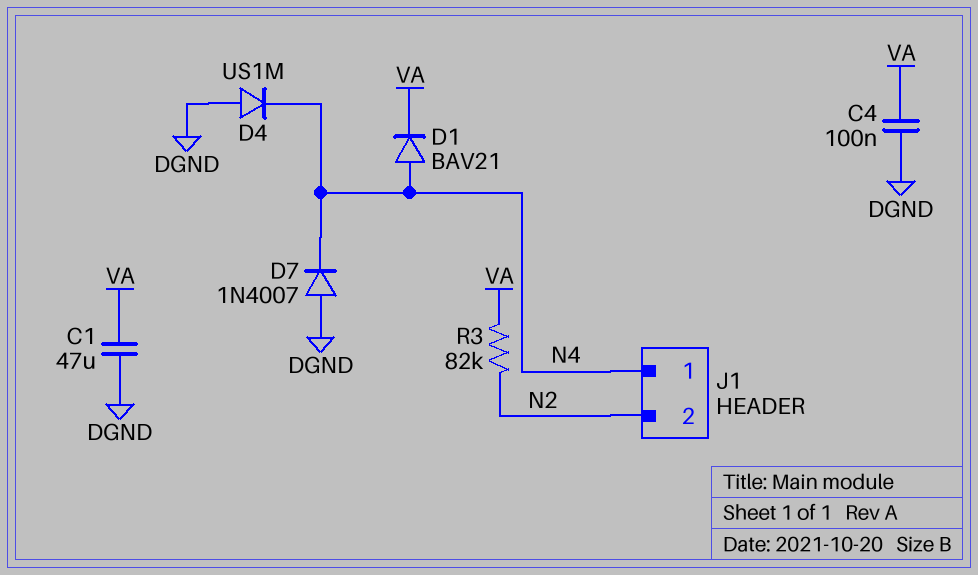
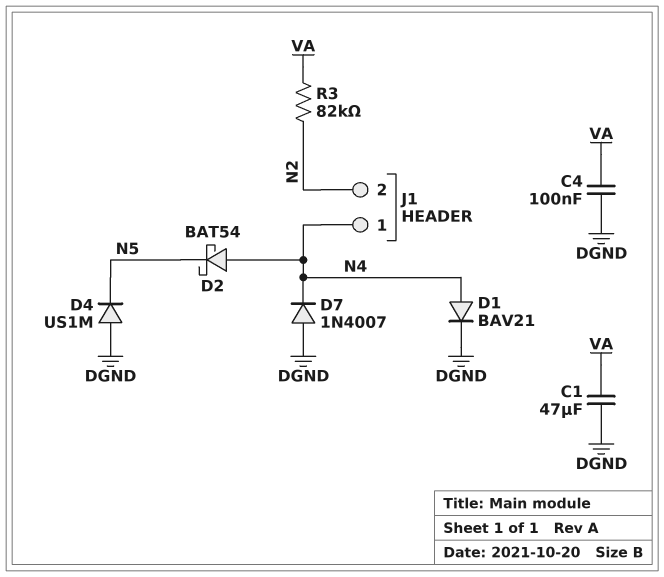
D1: diode BAV21 (A N4, K VA) -> diode BAV21 (A N4, K DGND)
D2: none -> schottky BAT54 (A N4, K N5)
D4: diode US1M (A DGND, K N4) -> diode US1M (A DGND, K N5)

